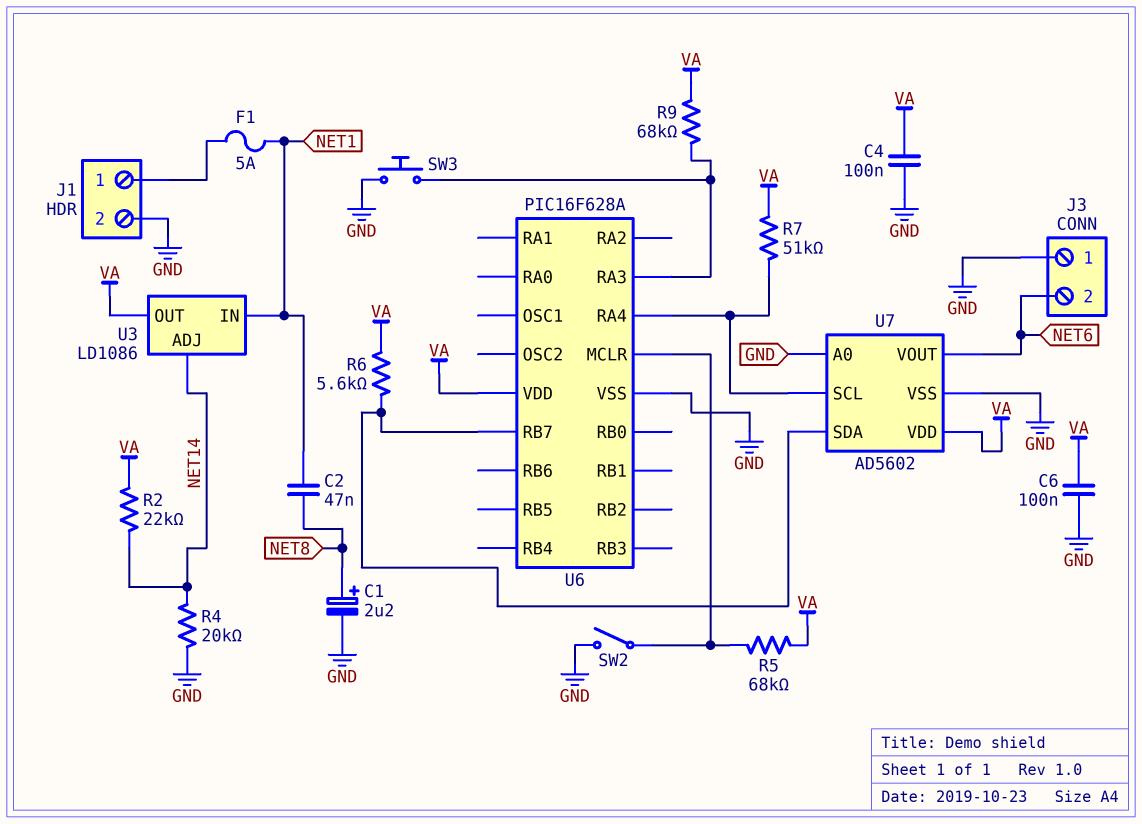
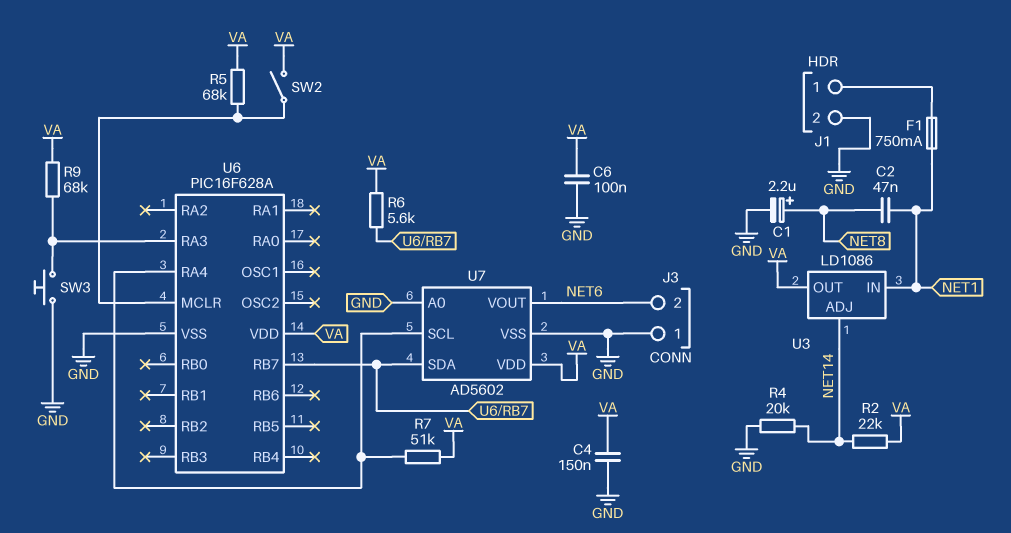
C4: 100nF (GND, VA) -> 150nF (GND, VA)
F1: 5A (J1/1, NET1) -> 750mA (J1/1, NET1)
SW2: switch (GND, U6/MCLR) -> switch (U6/MCLR, VA)

